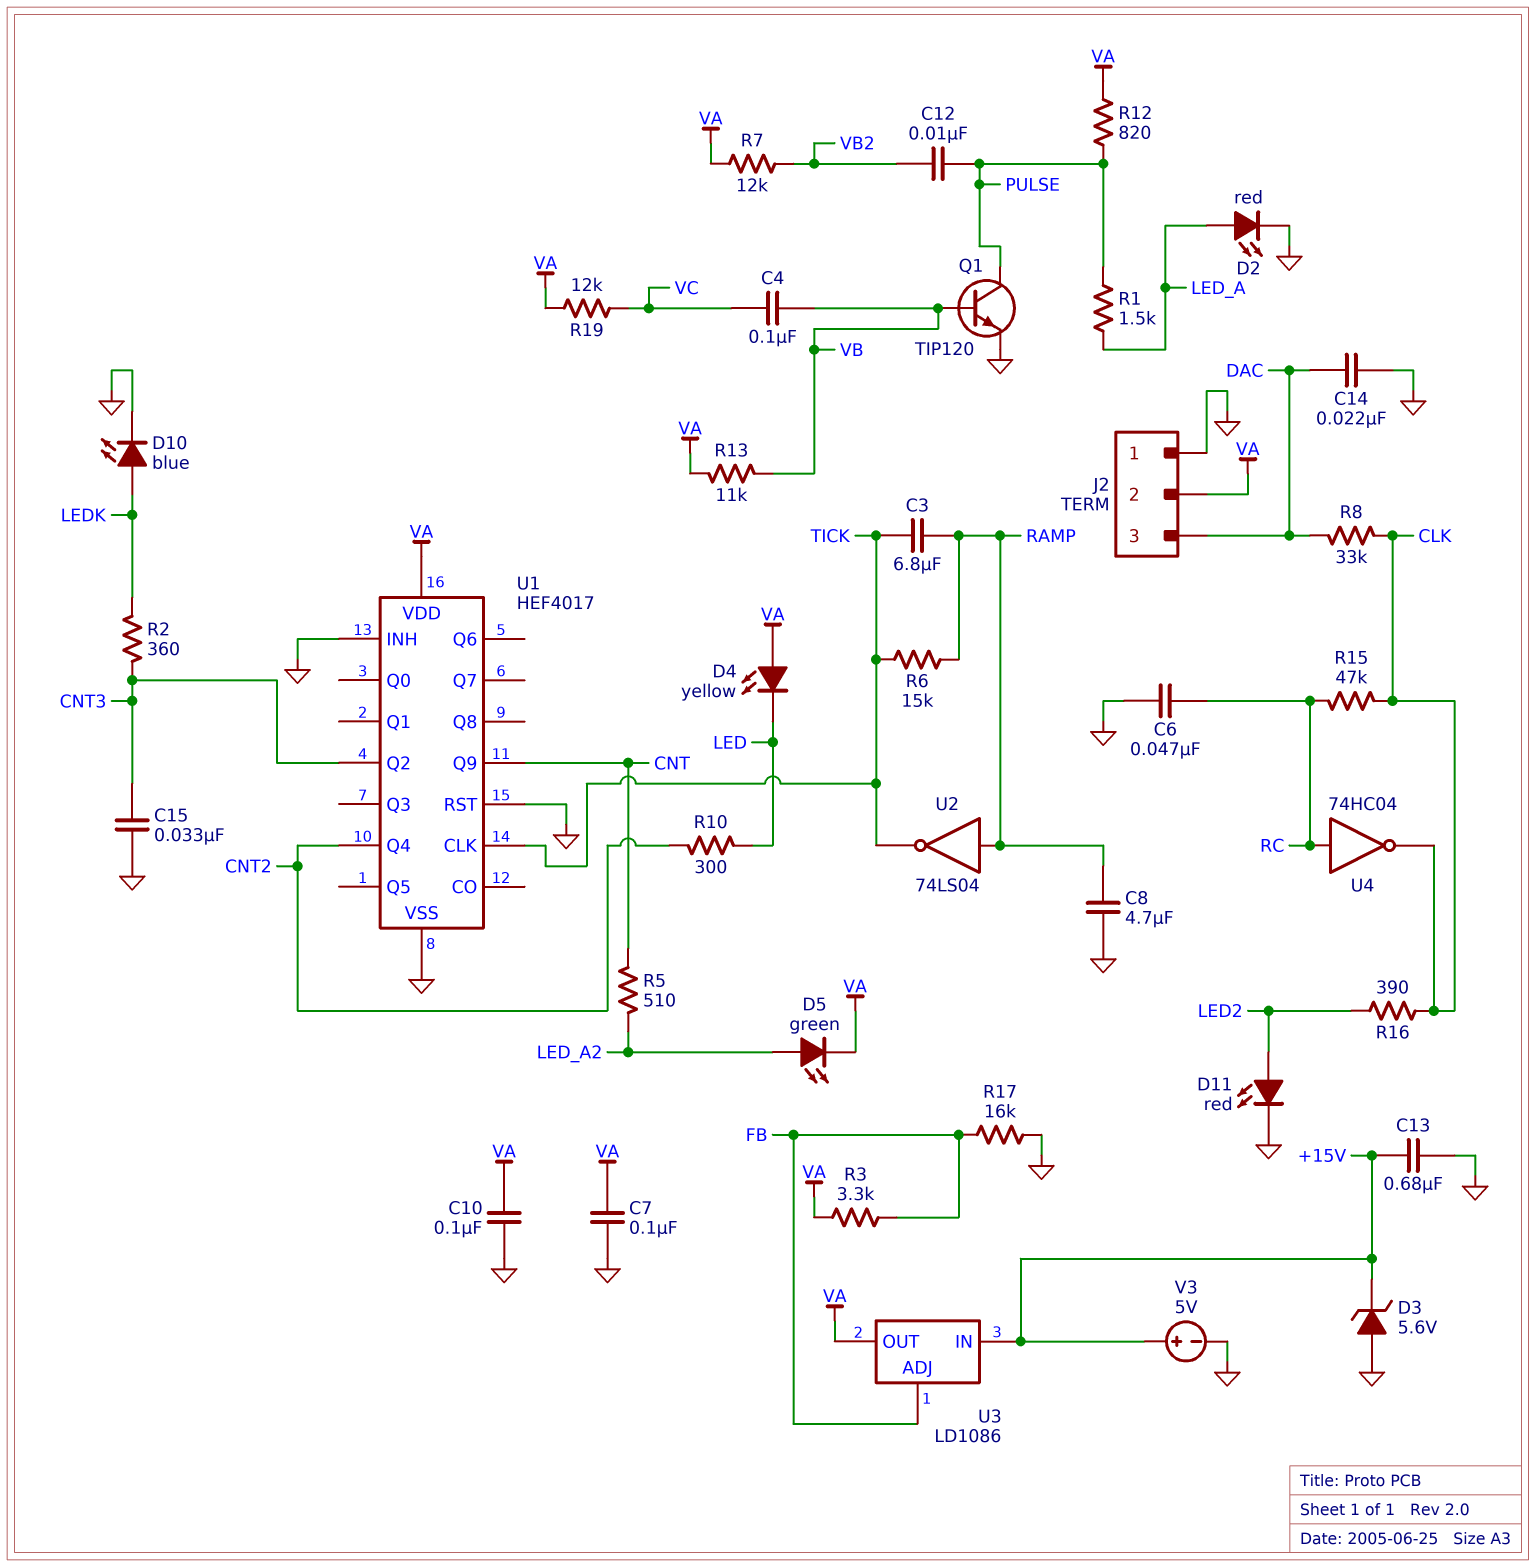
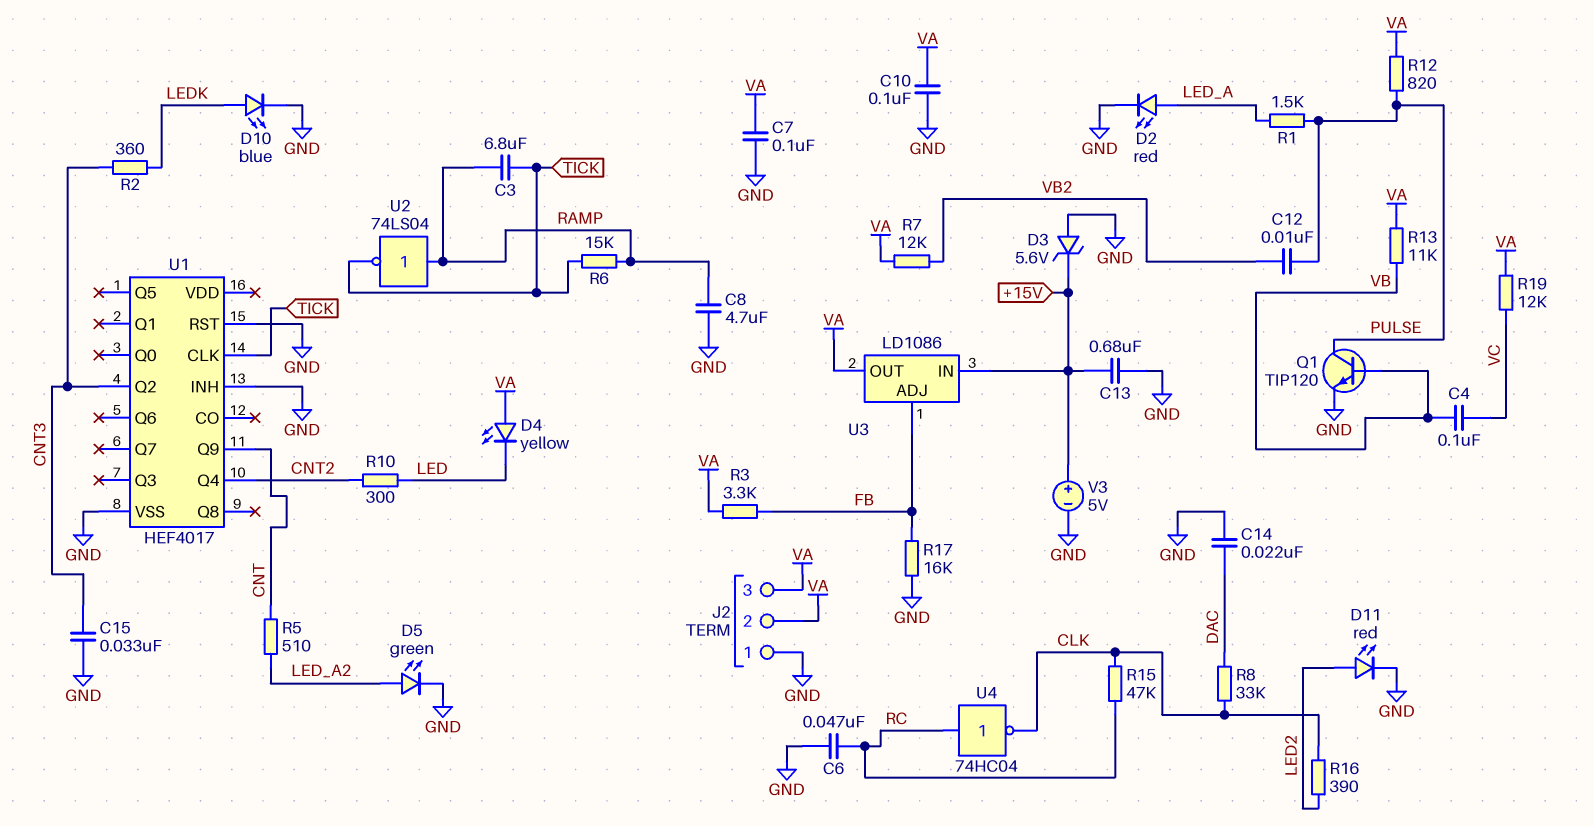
D5: LED green (A LED_A2, K VA) -> LED green (A LED_A2, K GND)
J2 pin 3: DAC -> VA
U1 pin VDD: VA -> none

